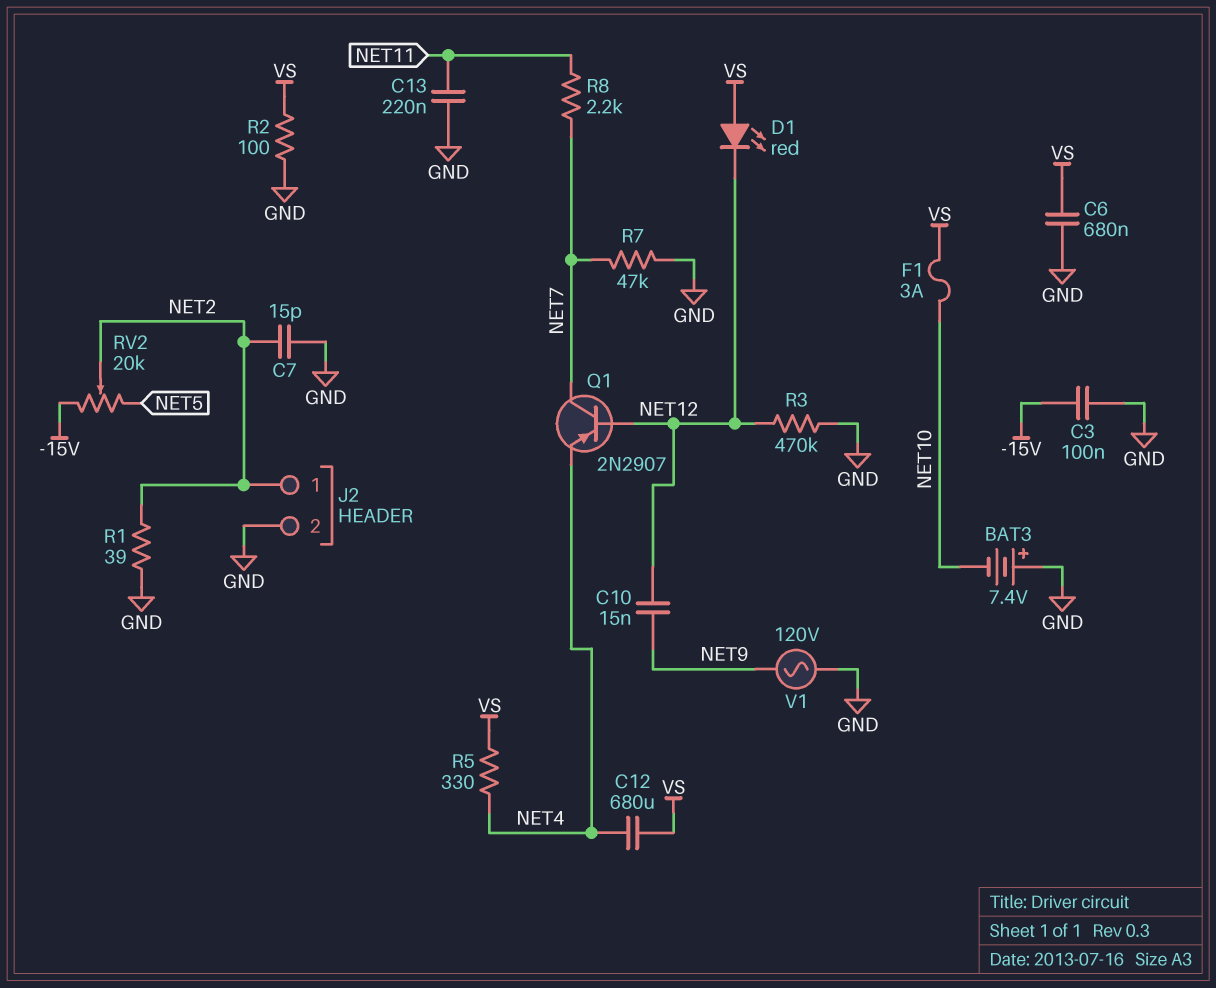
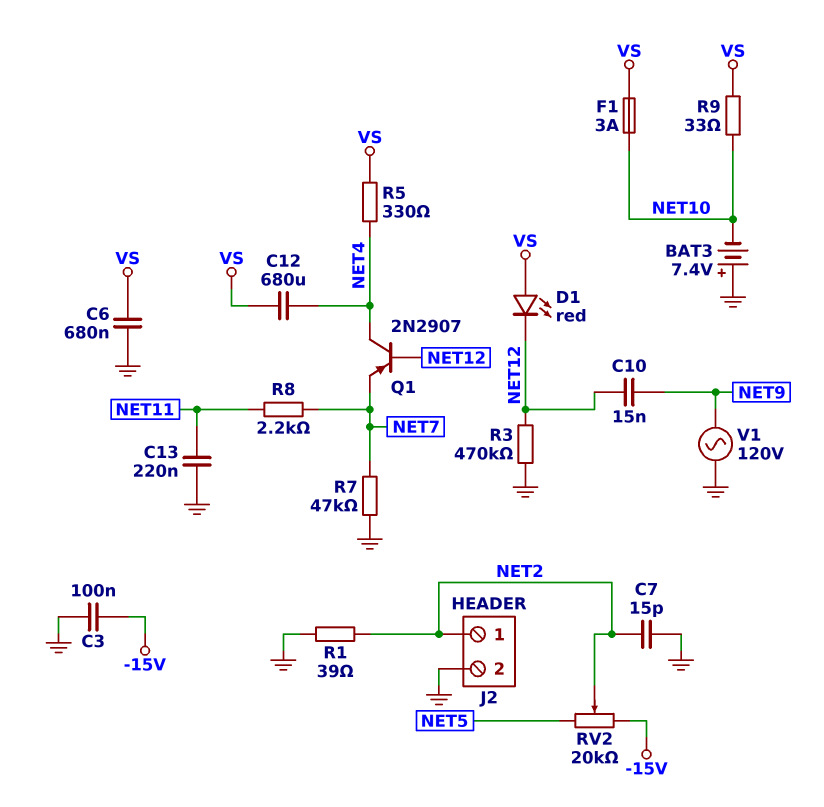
Q1: PNP 2N2907 (B NET12, C NET7, E NET4) -> PNP 2N2907 (B NET12, C NET4, E NET7)
R2: 100 (GND, VS) -> none
R9: none -> 33 (NET10, VS)

